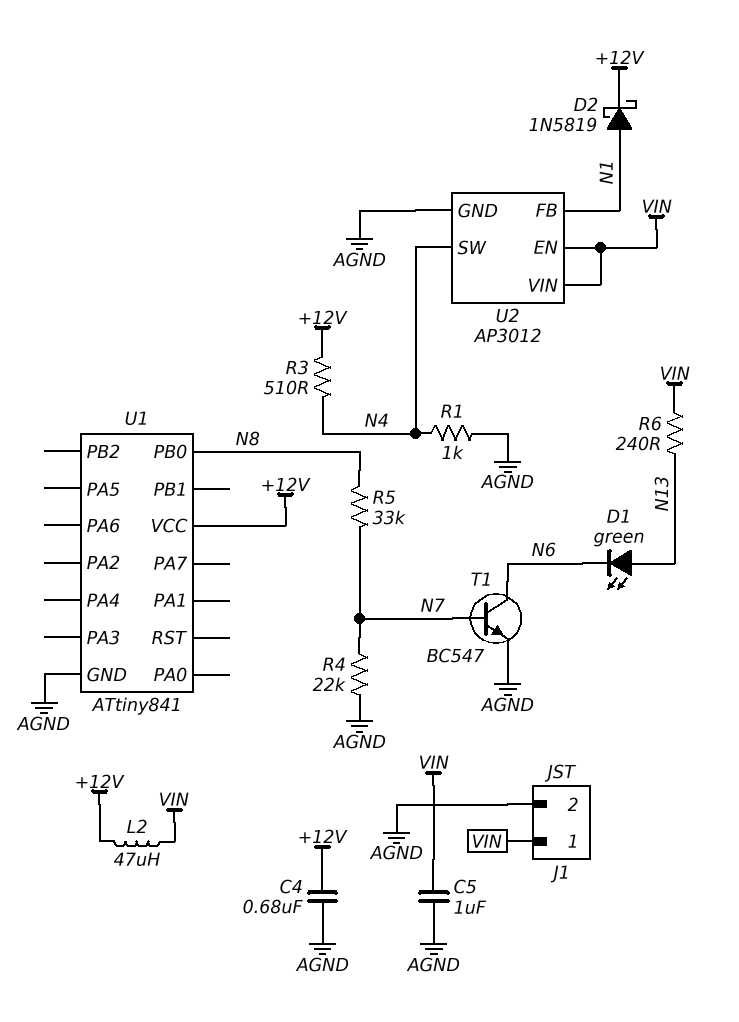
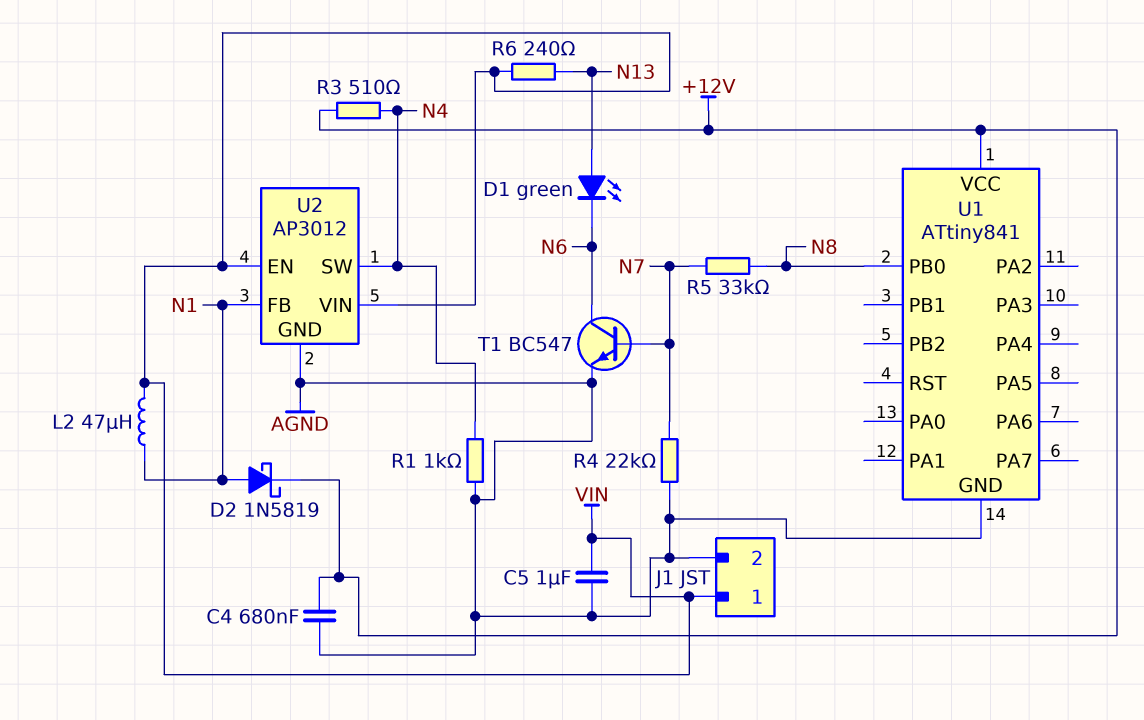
L2: 47uH (+12V, VIN) -> 47uH (N1, VIN)

